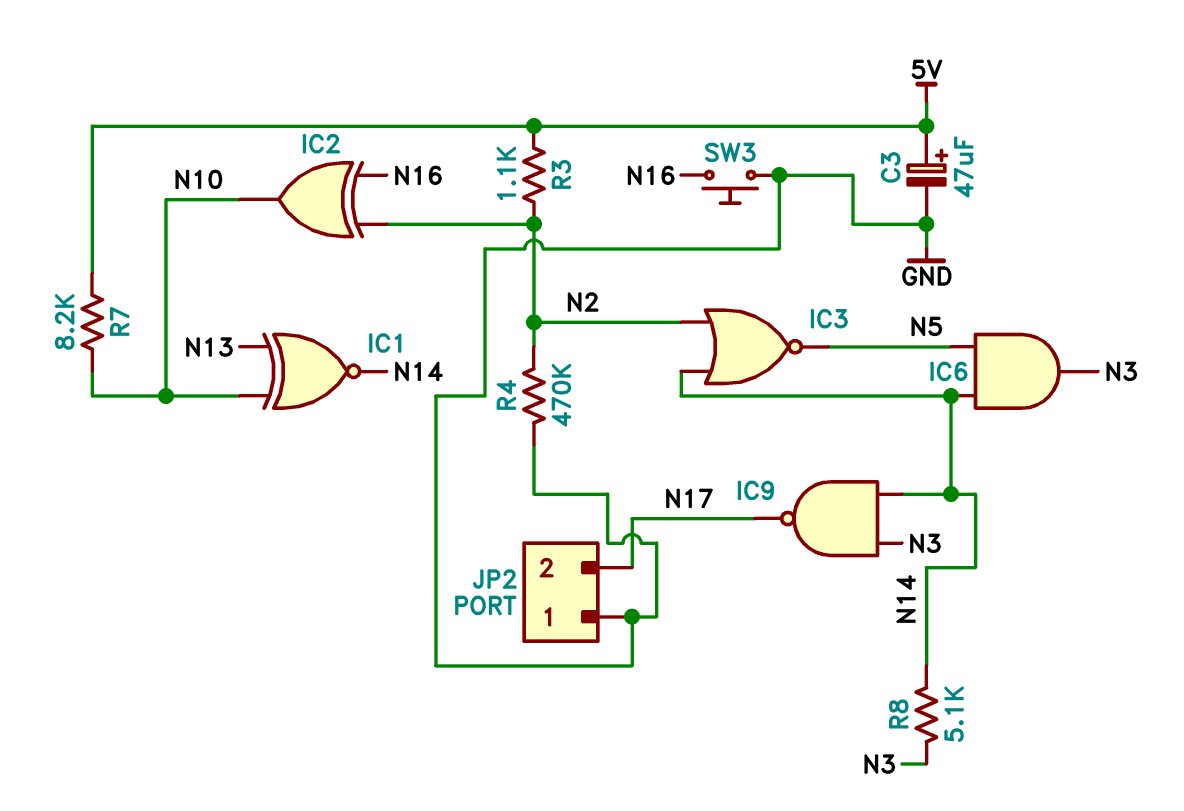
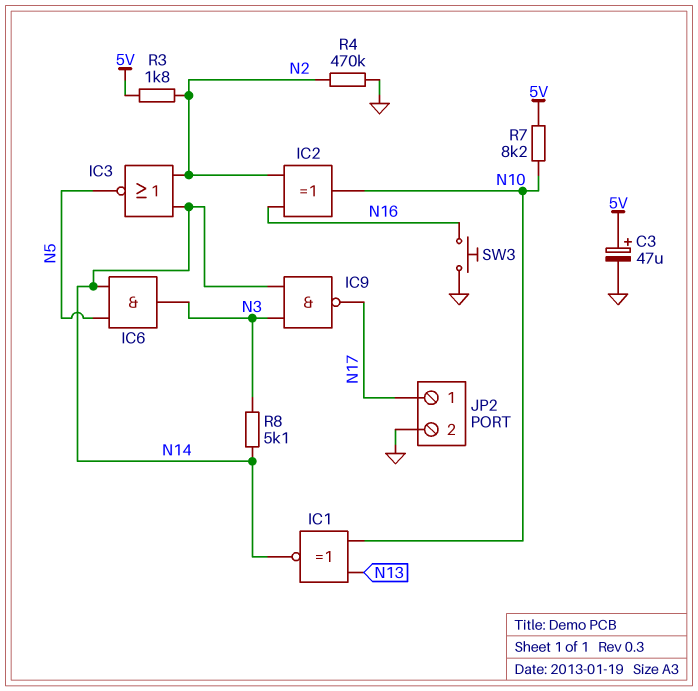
JP2 pin 1: GND -> N17
JP2 pin 2: N17 -> GND
R3: 1.1k (5V, N2) -> 1.8k (5V, N2)

